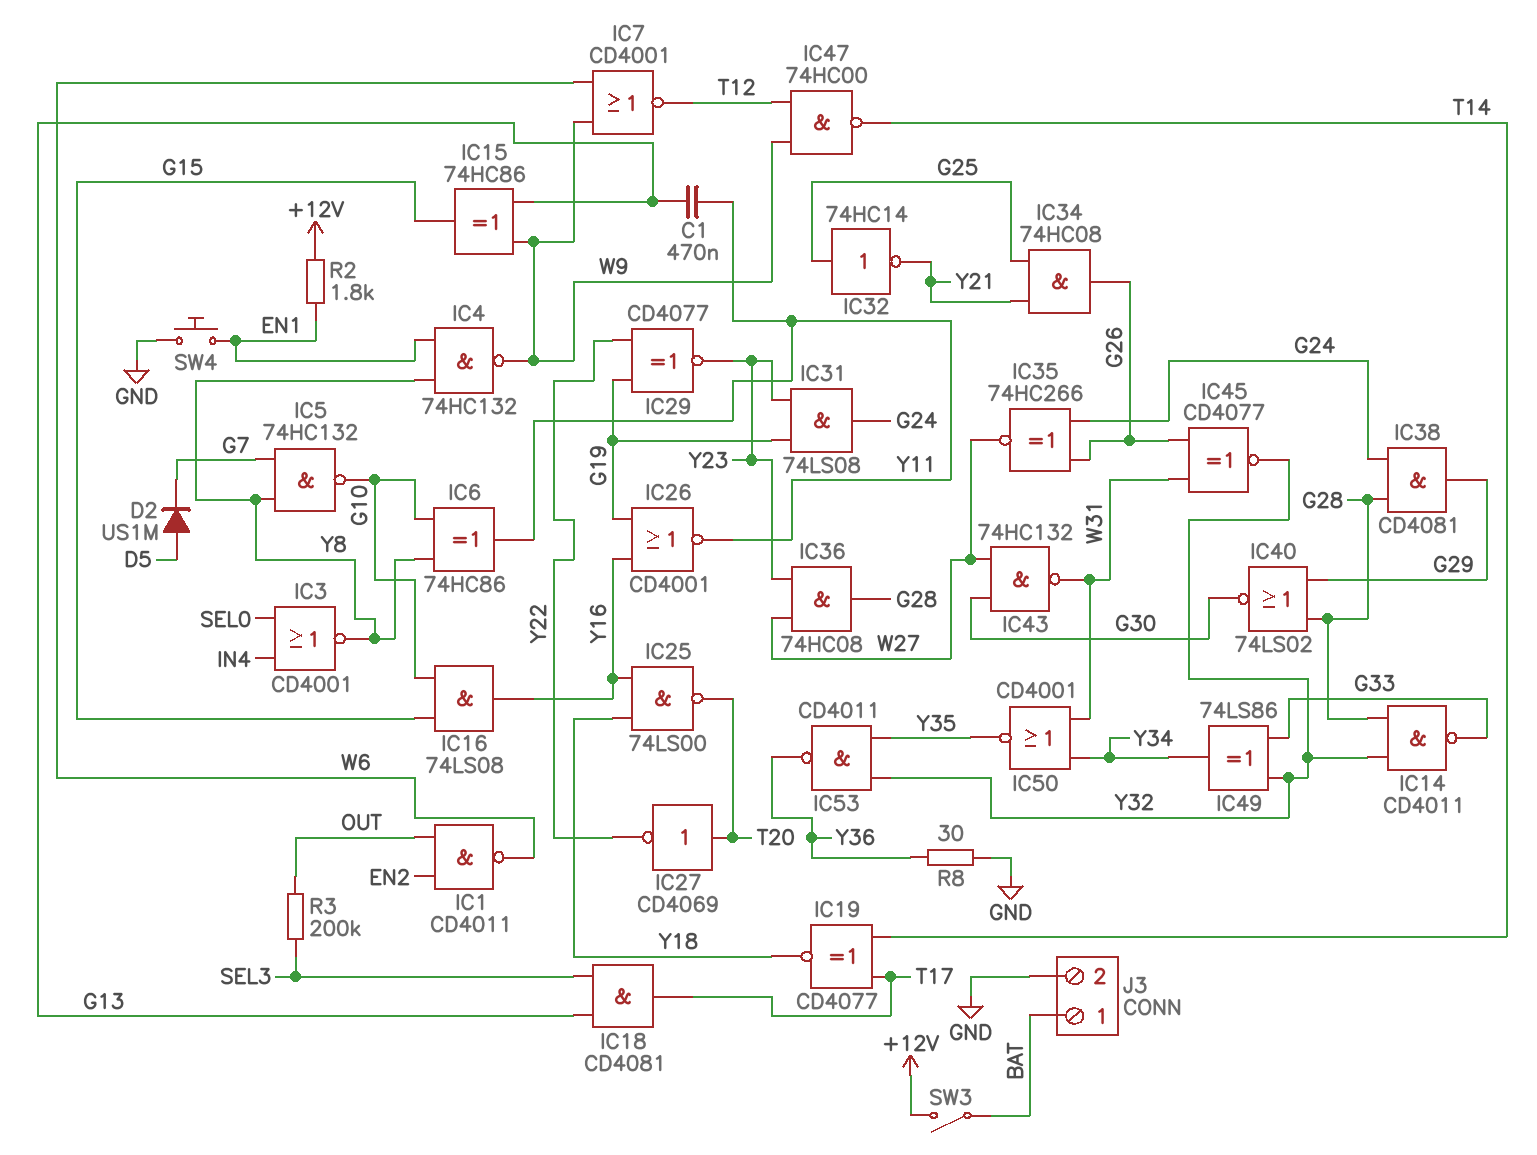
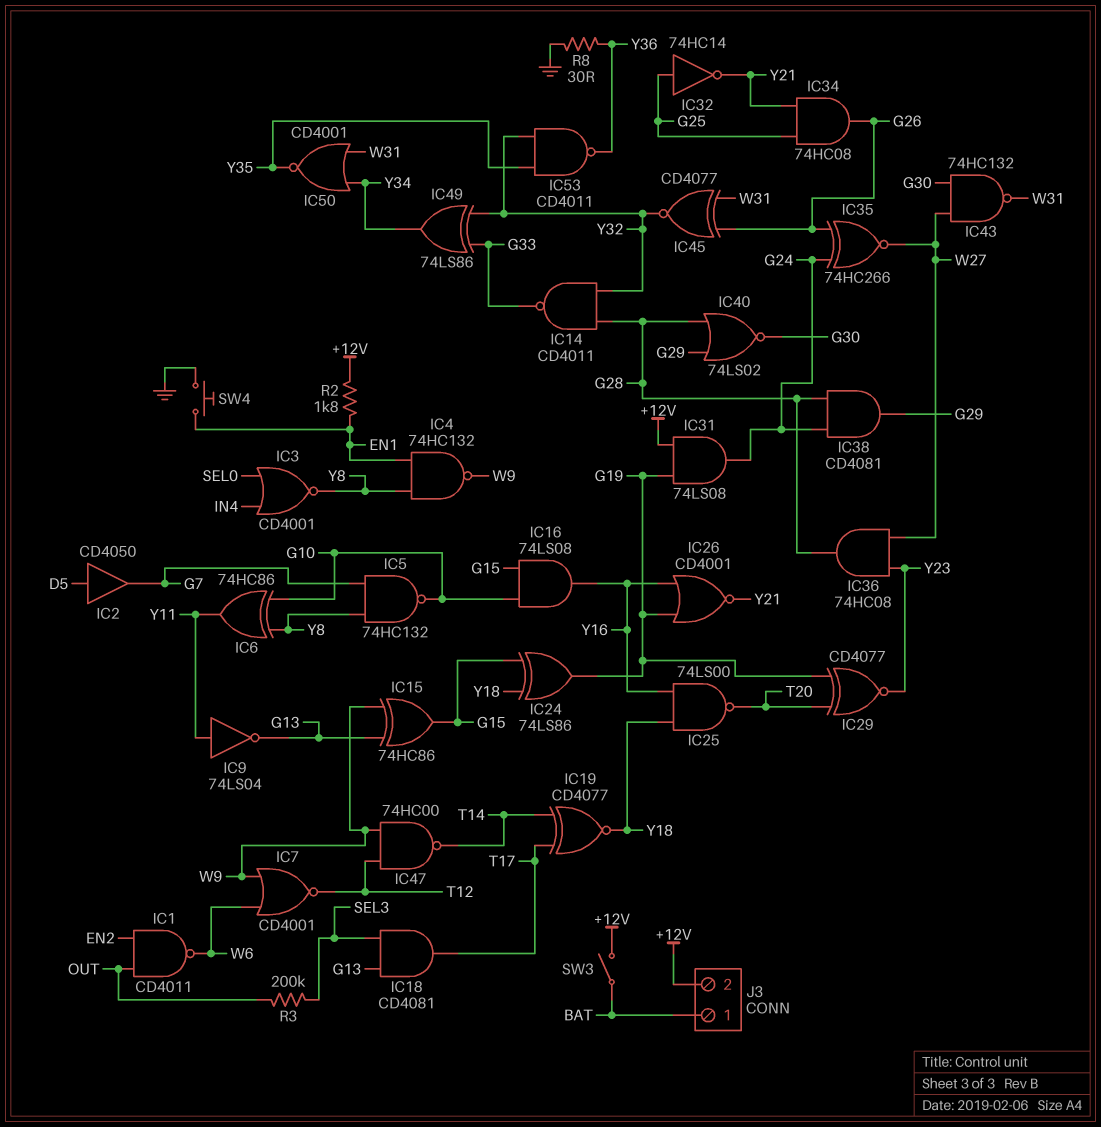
C1: 470nF (G13, Y11) -> none
D2: diode US1M (A D5, K G7) -> none
IC2: none -> buffer CD4050 (in D5, out G7)
IC9: none -> NOT 74LS04 (in Y11, out G13)
IC24: none -> XOR 74LS86 (in G15, in Y18, out G19)
IC26: NOR CD4001 (in G19, in Y16, out Y11) -> NOR CD4001 (in G19, in Y16, out Y21)
IC27: NOT CD4069 (in T20, out Y22) -> none
IC29: XNOR CD4077 (in G19, in Y22, out Y23) -> XNOR CD4077 (in G19, in T20, out Y23)
IC31: AND 74LS08 (in G19, in Y23, out G24) -> AND 74LS08 (in +12V, in G19, out G24)
J3 pin 2: GND -> +12V

